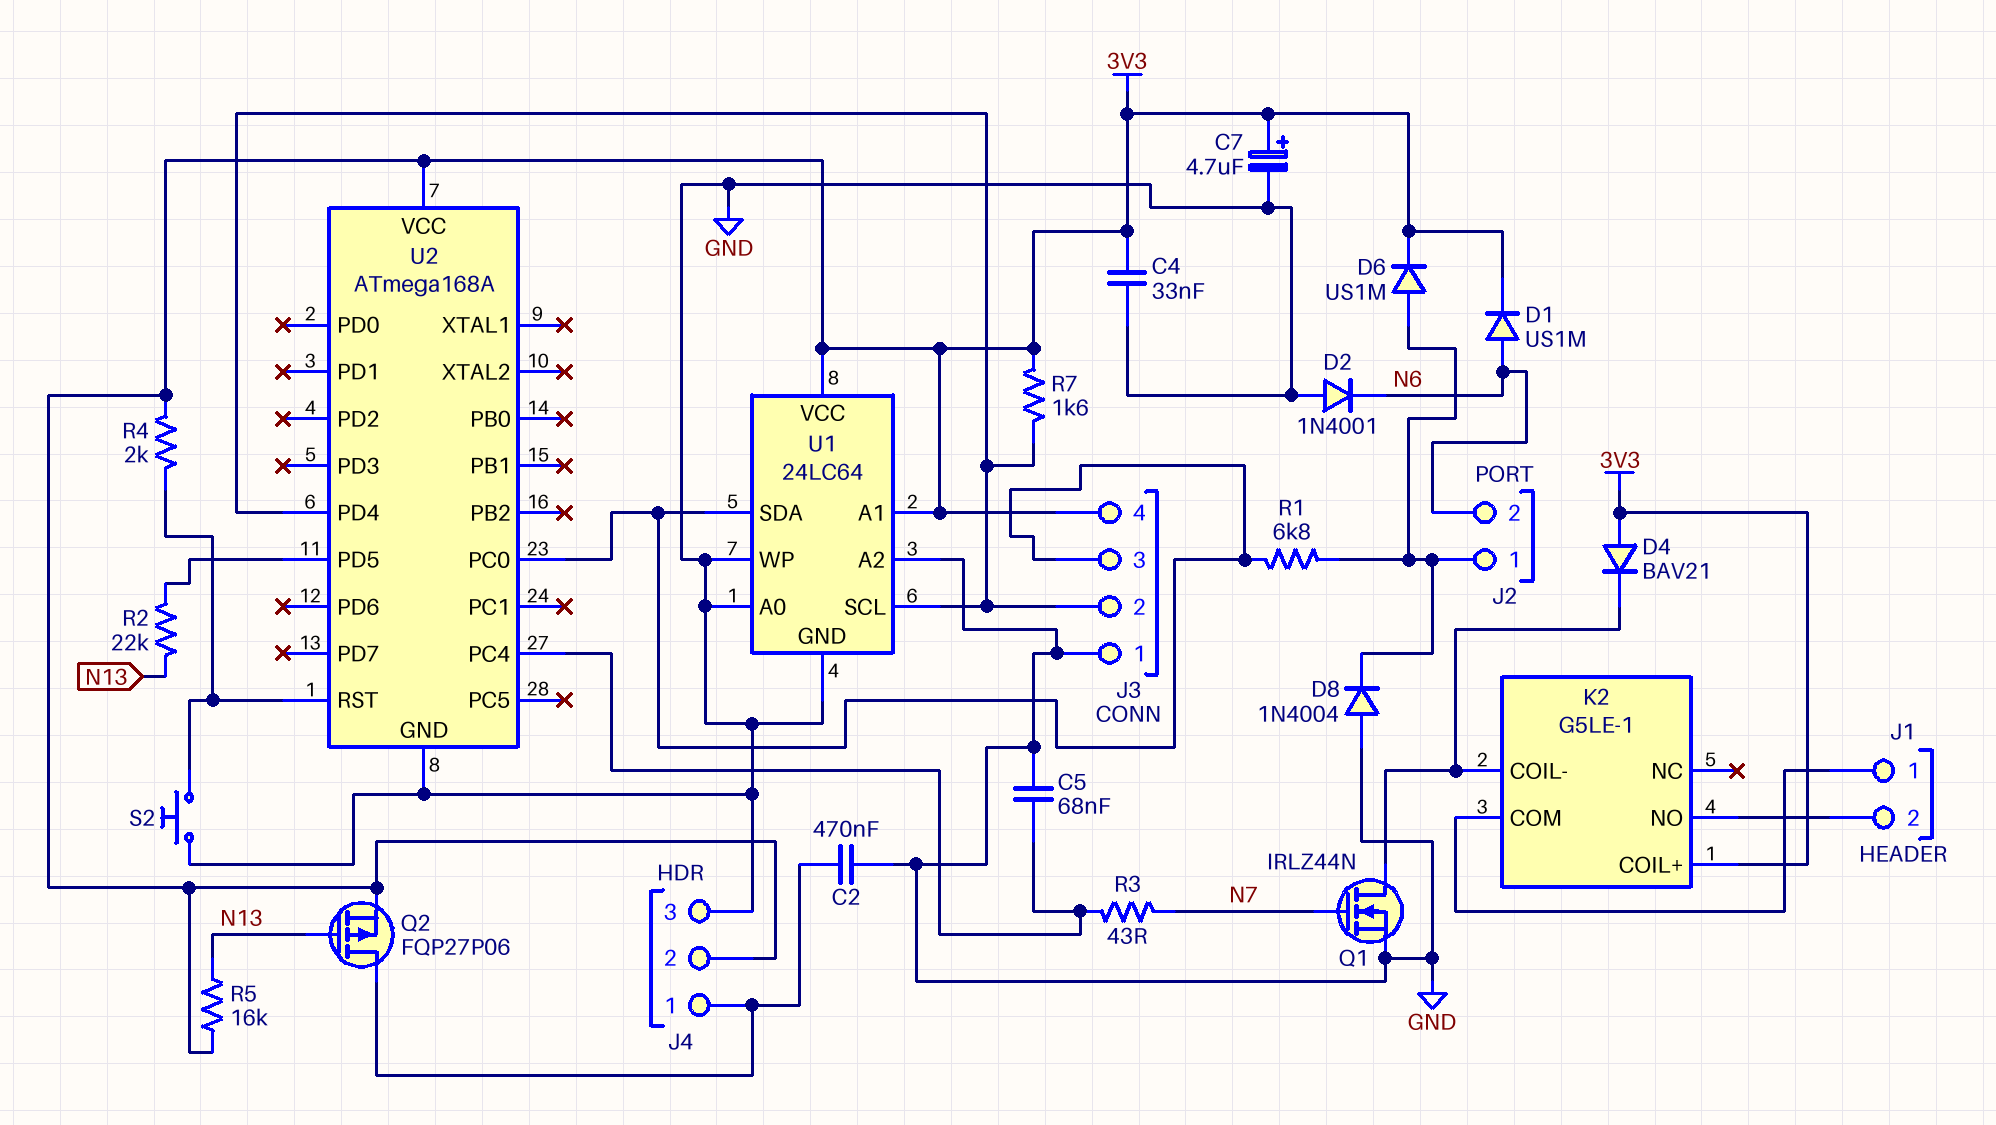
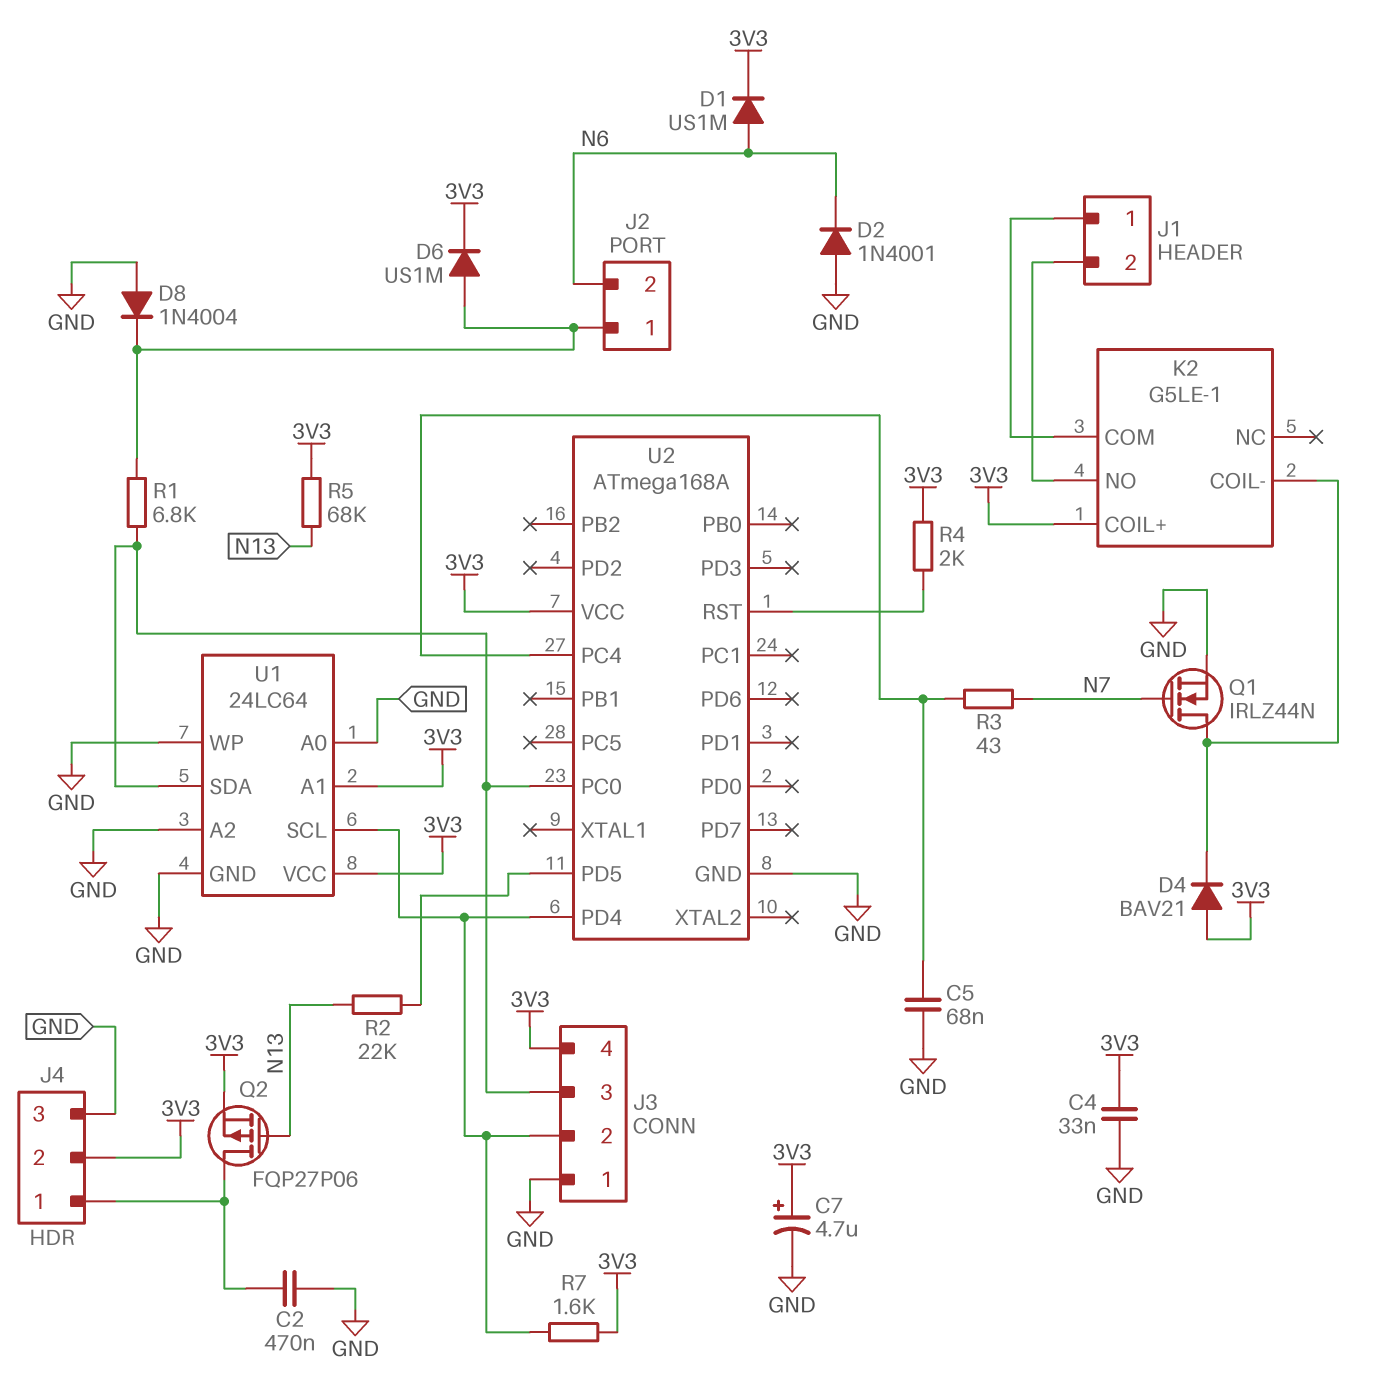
R5: 16k (3V3, N13) -> 68k (3V3, N13)
S2: button (GND, U2/RST) -> none

